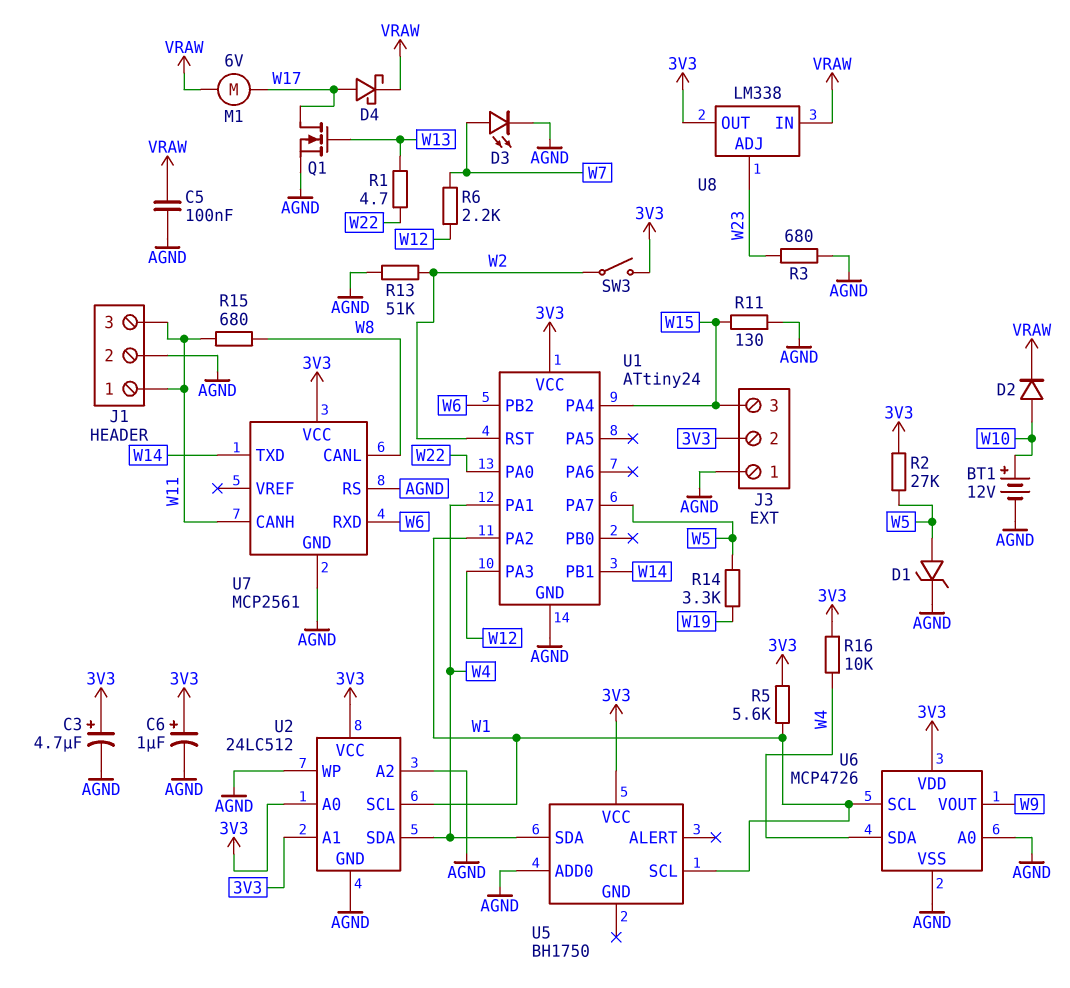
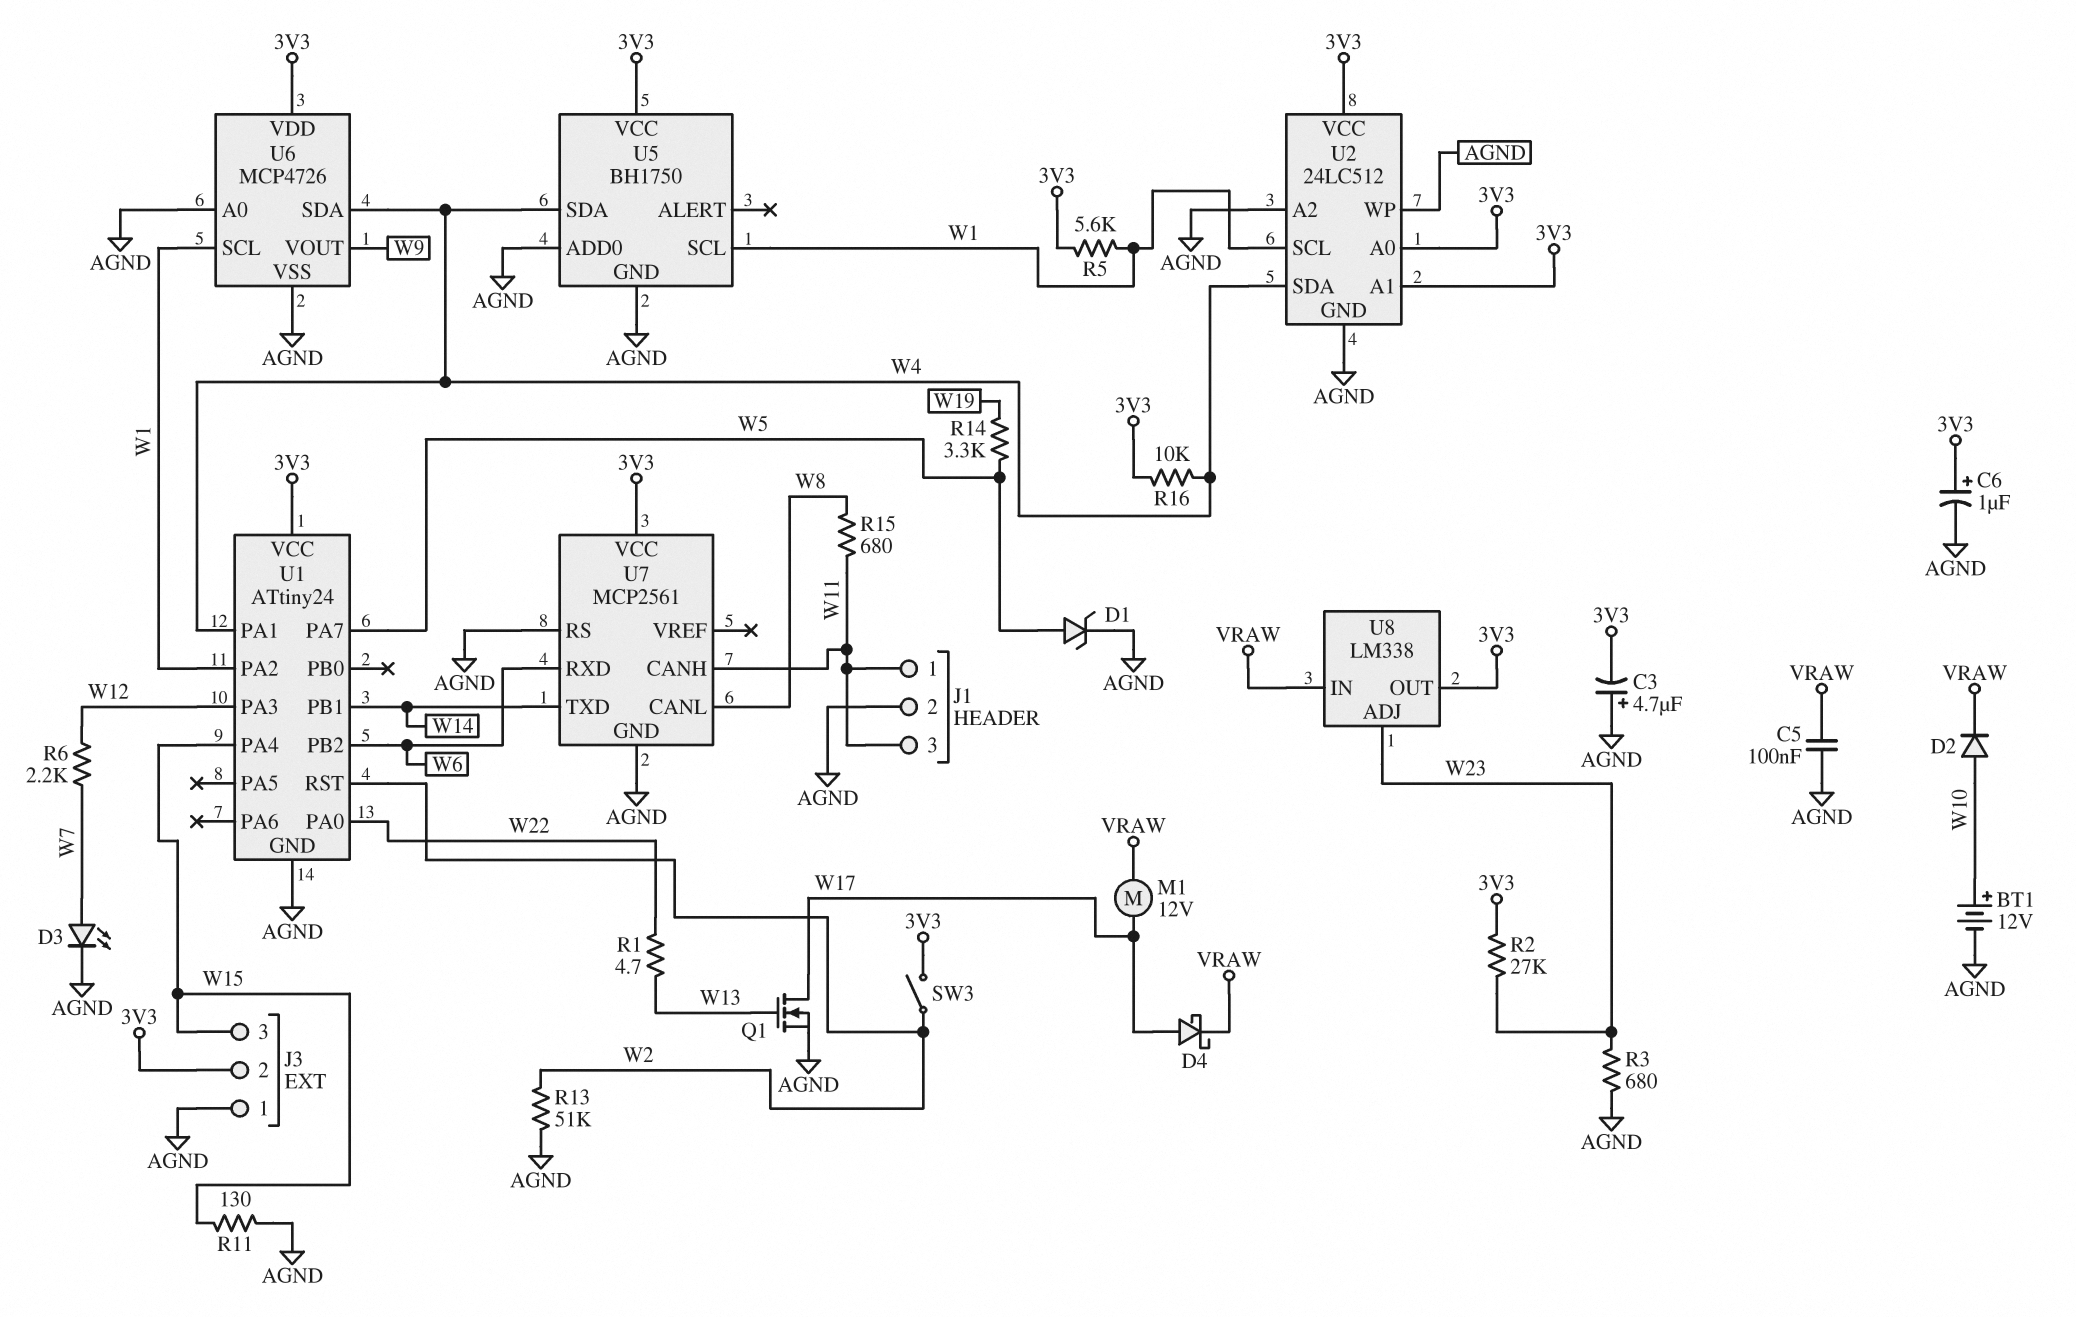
C3: 4.7uF (plus 3V3, minus AGND) -> 4.7uF (plus AGND, minus 3V3)
M1: motor 6V (VRAW, W17) -> motor 12V (VRAW, W17)
R2: 27k (3V3, W5) -> 27k (3V3, W23)
U5 pin GND: none -> AGND

